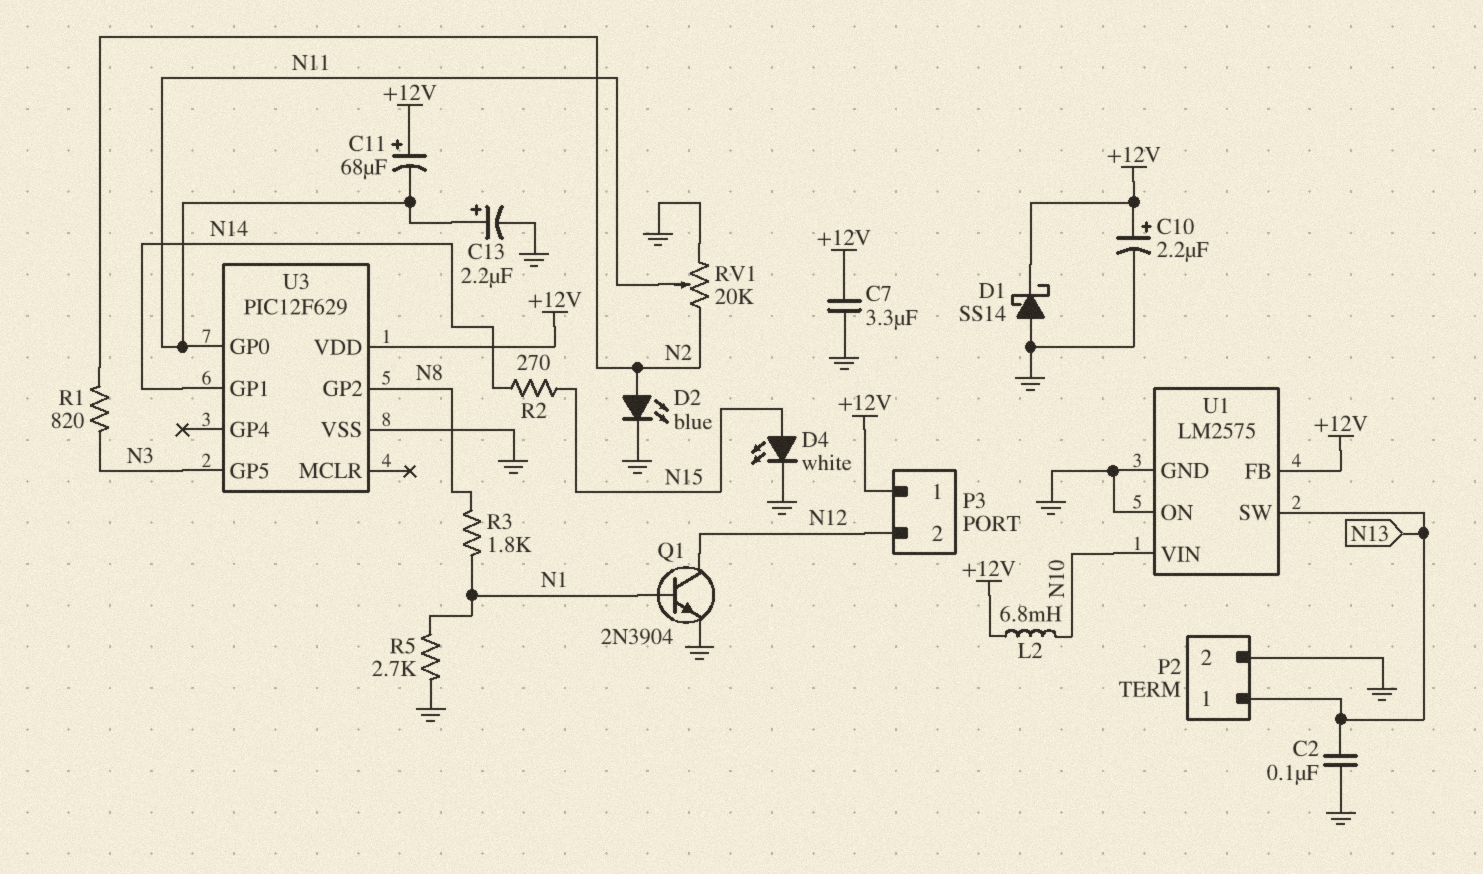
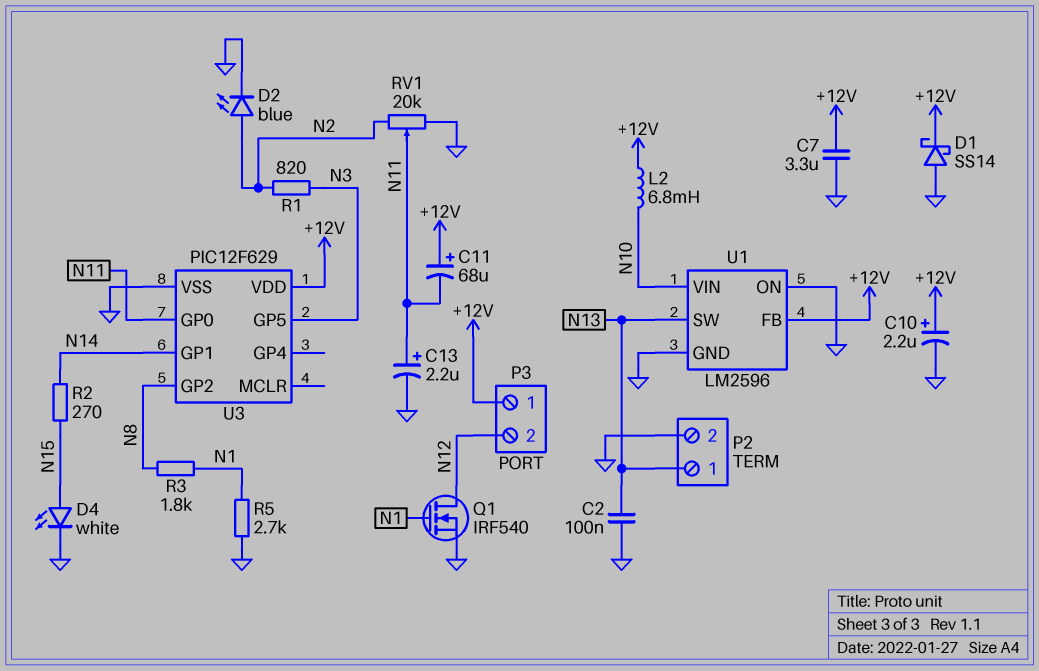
Q1: NPN 2N3904 (B N1, C N12, E GND) -> NMOS IRF540 (G N1, D N12, S GND)
U1: LM2575 -> LM2596

